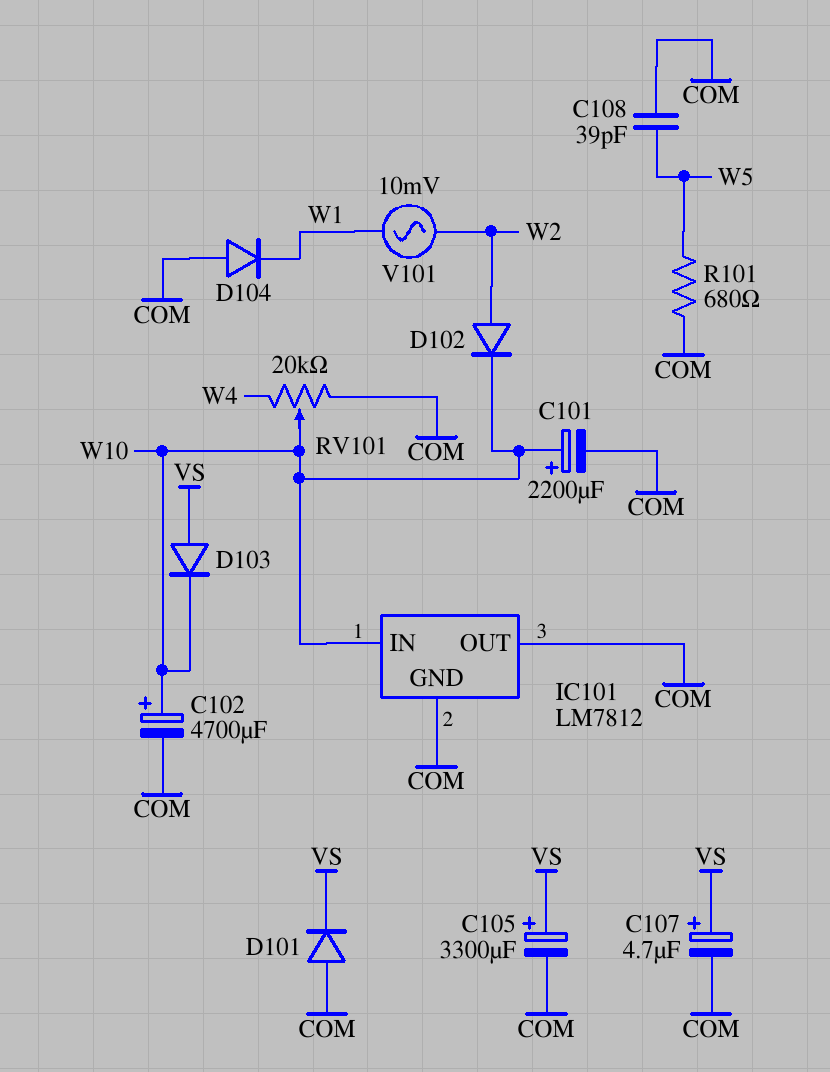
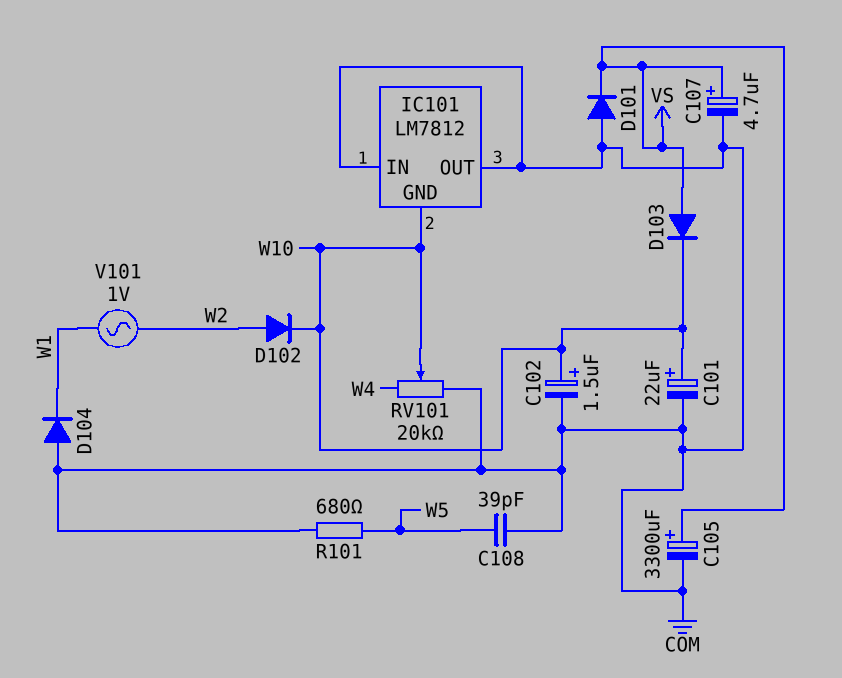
C101: 2200uF (plus W10, minus COM) -> 22uF (plus W10, minus COM)
C102: 4700uF (plus W10, minus COM) -> 1.5uF (plus W10, minus COM)
IC101 pin GND: COM -> W10
IC101 pin IN: W10 -> COM
V101: AC 10mV (W1, W2) -> AC 1V (W1, W2)

